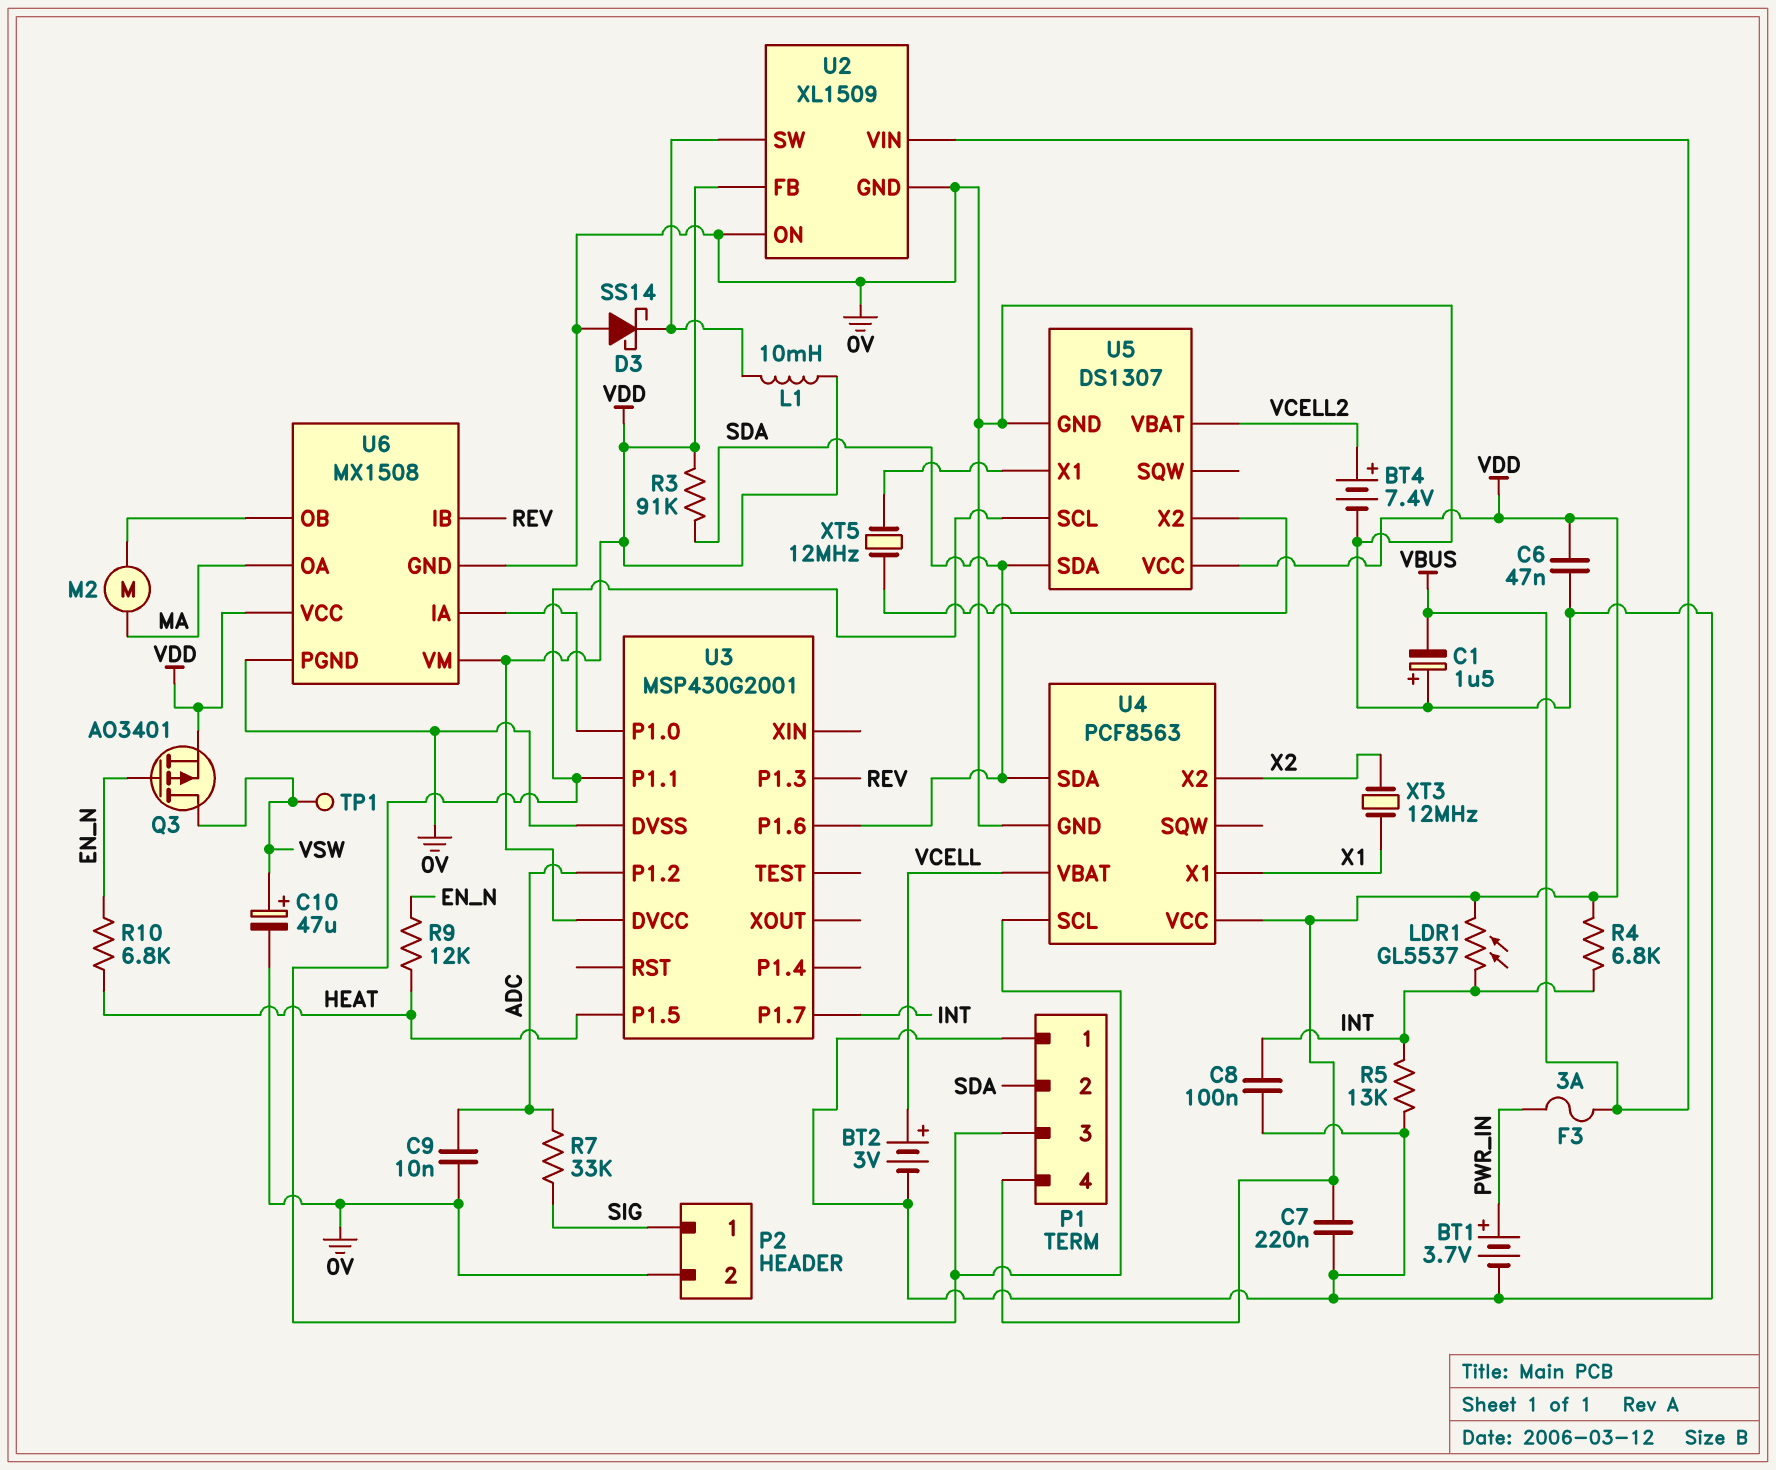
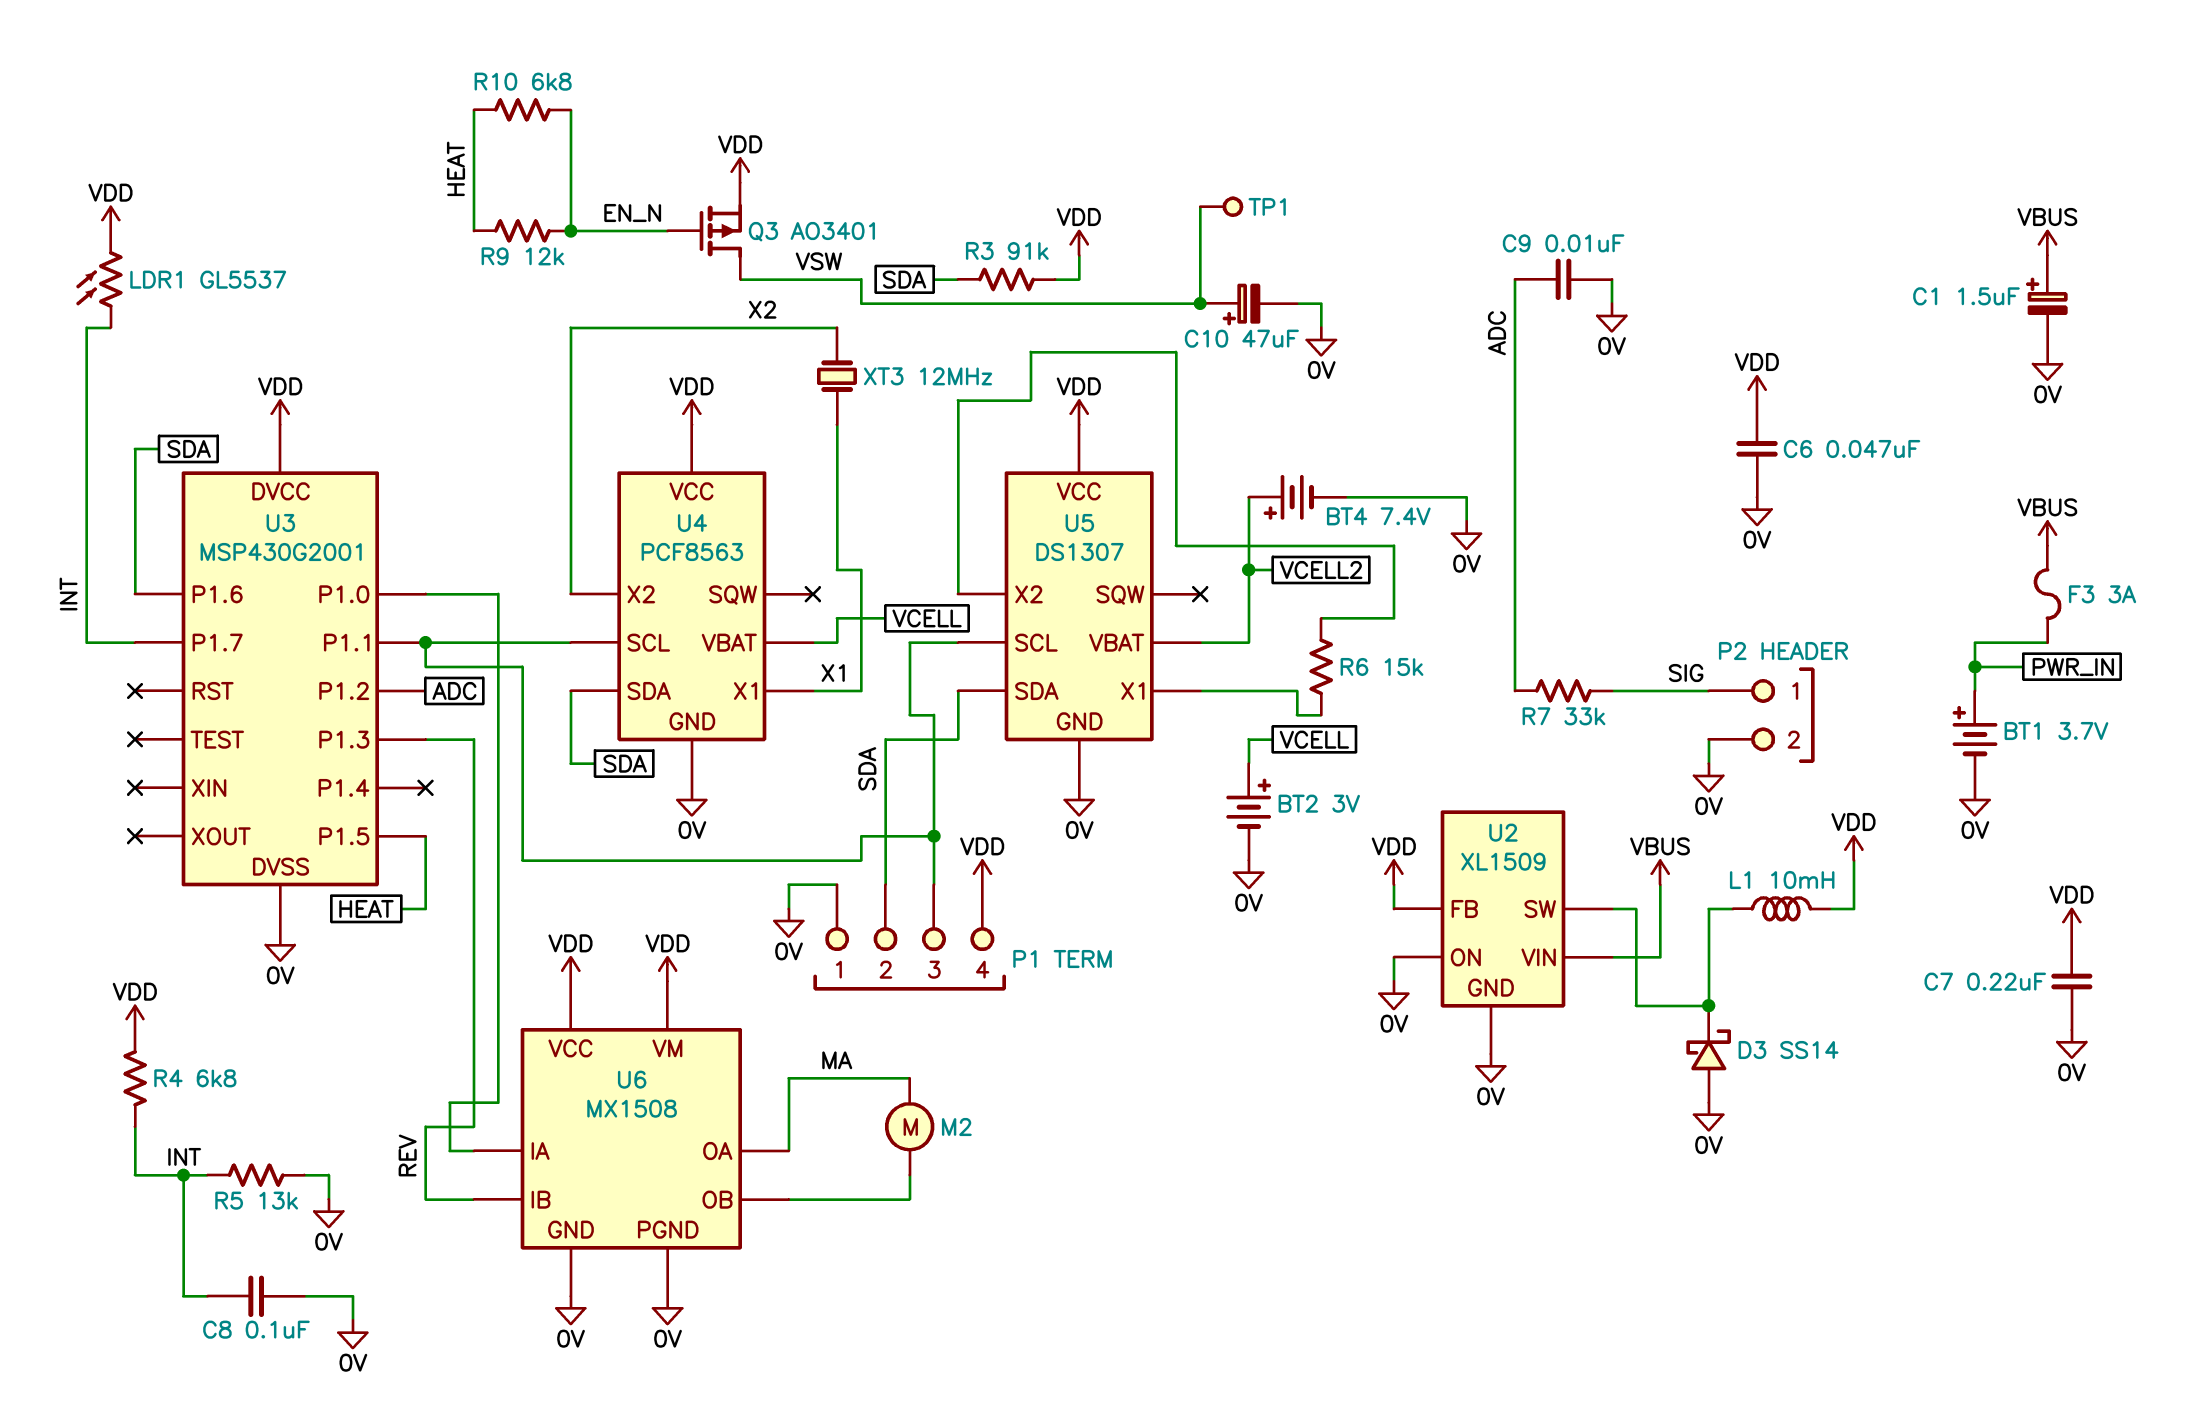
C1: 1.5uF (plus 0V, minus VBUS) -> 1.5uF (plus VBUS, minus 0V)
R6: none -> 15k (U5/X1, U5/X2)
XT5: 12MHz (U5/X1, U5/X2) -> none

